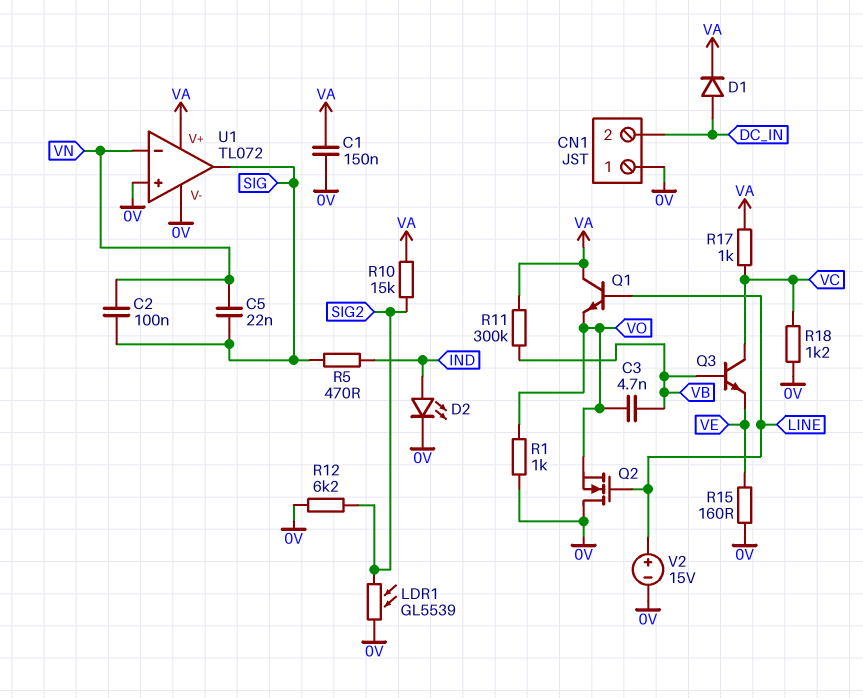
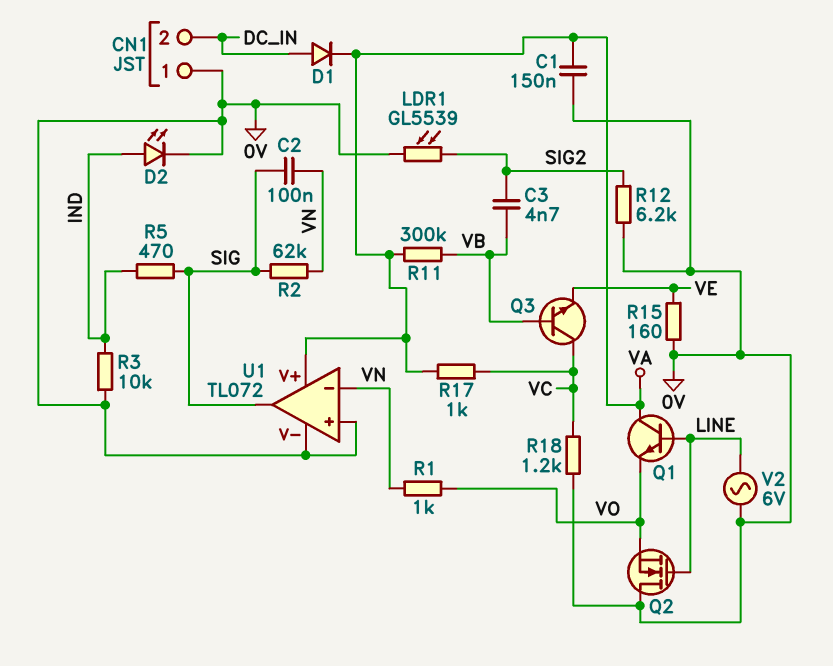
C3: 4.7nF (VB, VO) -> 4.7nF (SIG2, VB)
C5: 22nF (SIG, VN) -> none
R1: 1k (0V, VO) -> 1k (VN, VO)
R2: none -> 62k (SIG, VN)
R3: none -> 10k (0V, IND)
R10: 15k (SIG2, VA) -> none
V2: 15V (plus LINE, minus 0V) -> AC 6V (0V, LINE)

